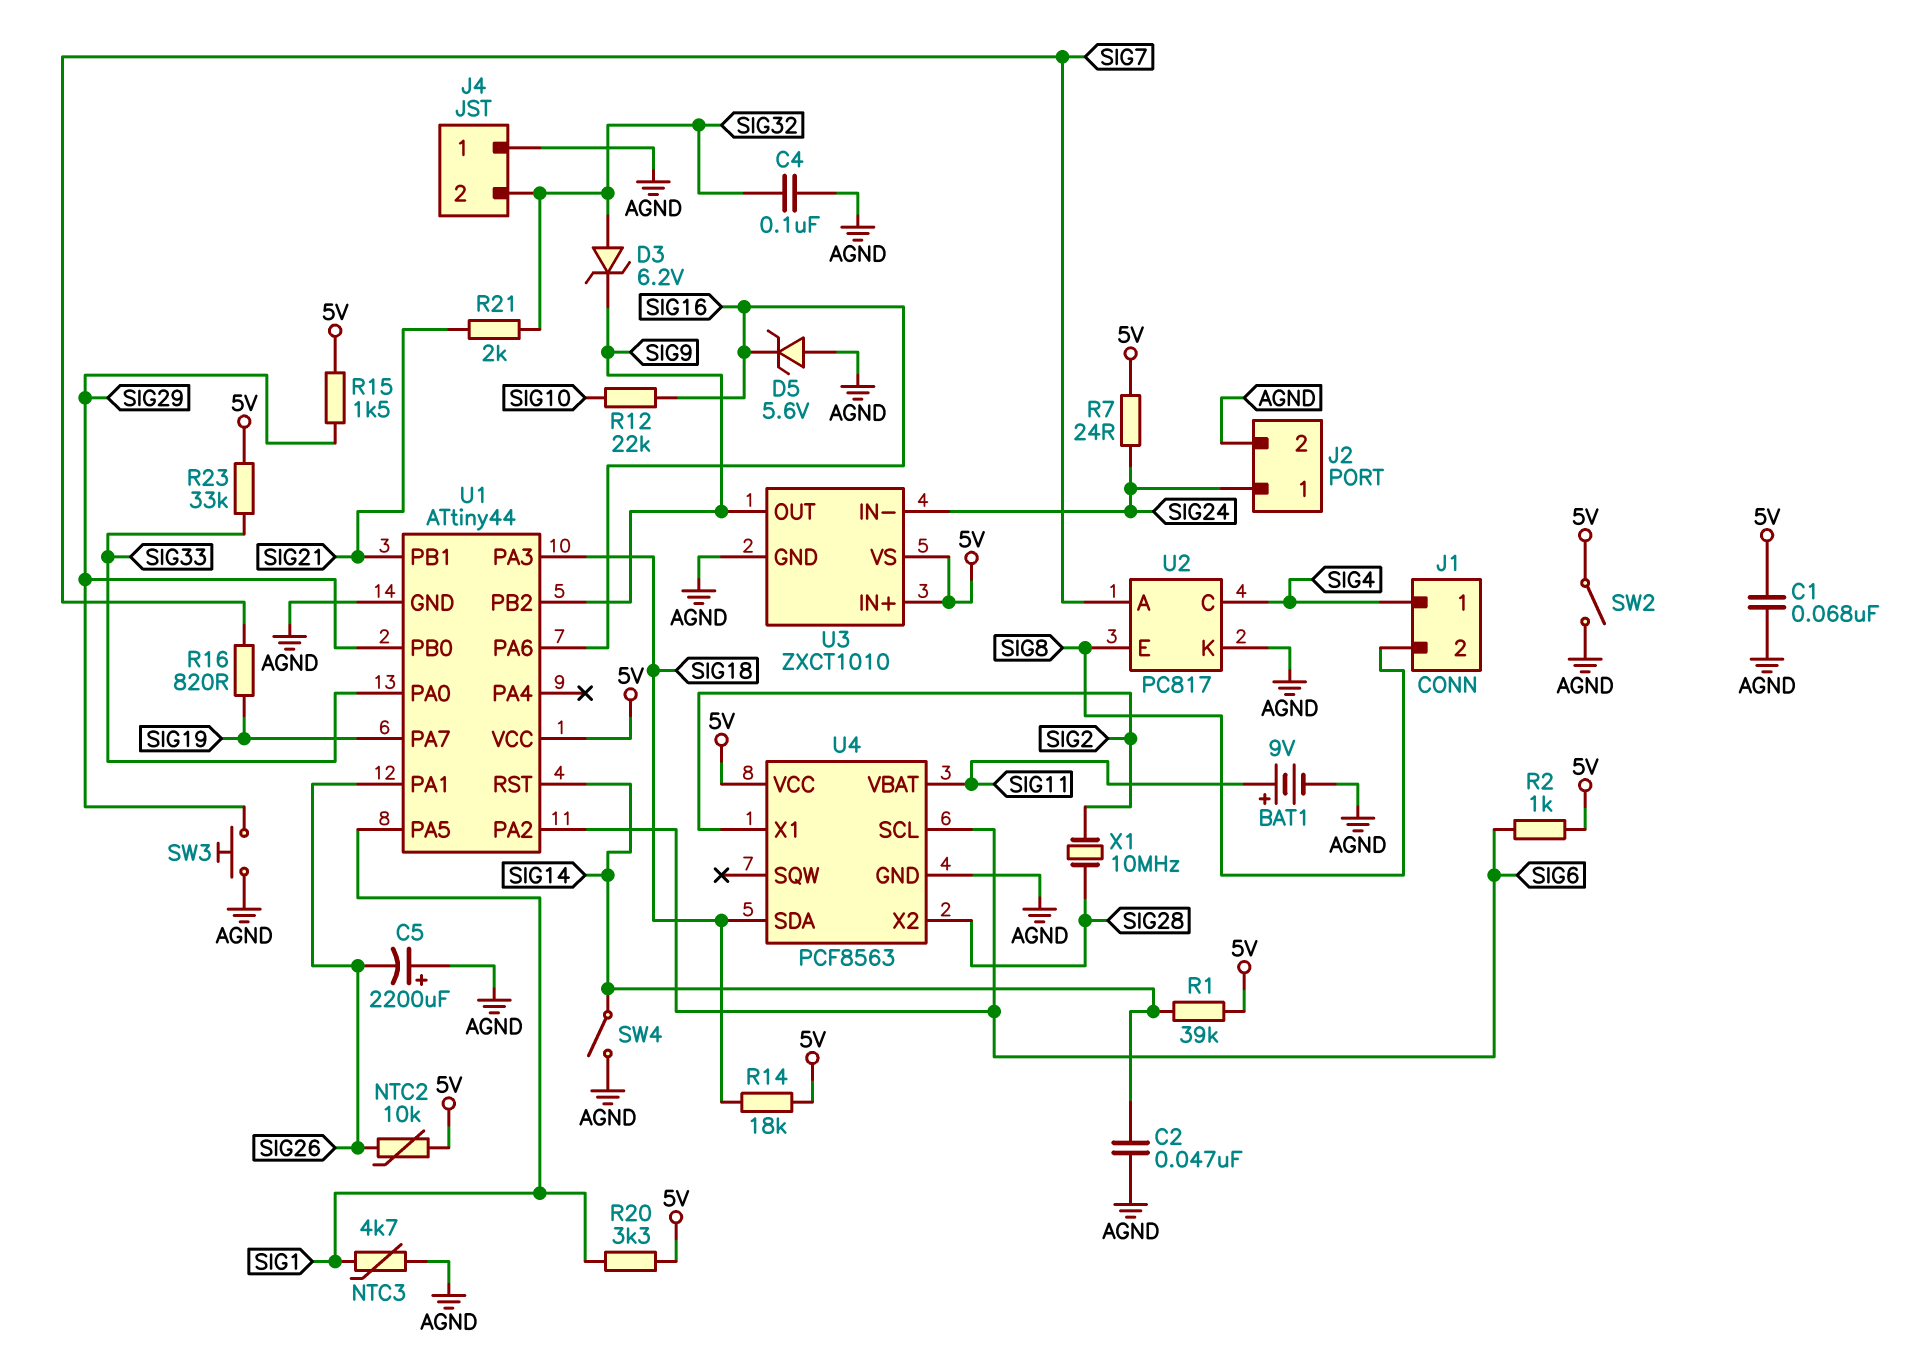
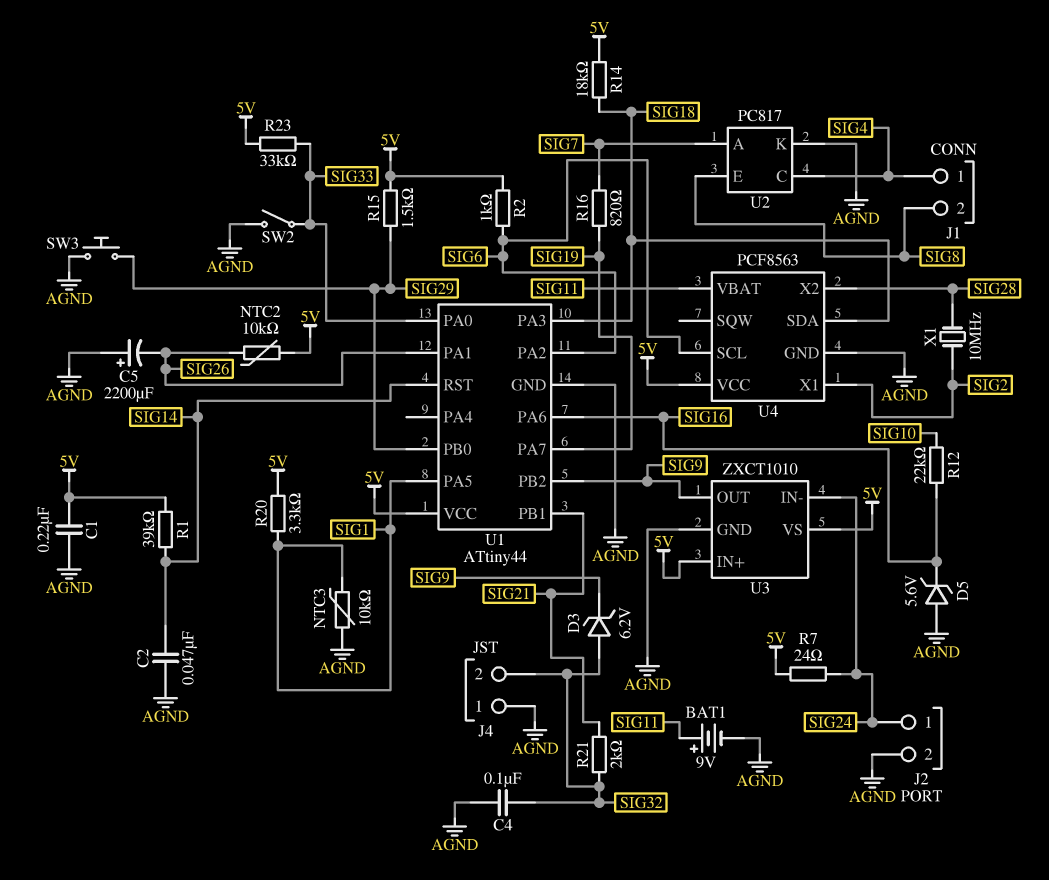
C1: 68nF (5V, AGND) -> 220nF (5V, AGND)
NTC3: 4.7k (AGND, SIG1) -> 10k (AGND, SIG1)
SW2: switch (5V, AGND) -> switch (AGND, SIG33)
SW4: switch (AGND, SIG14) -> none

